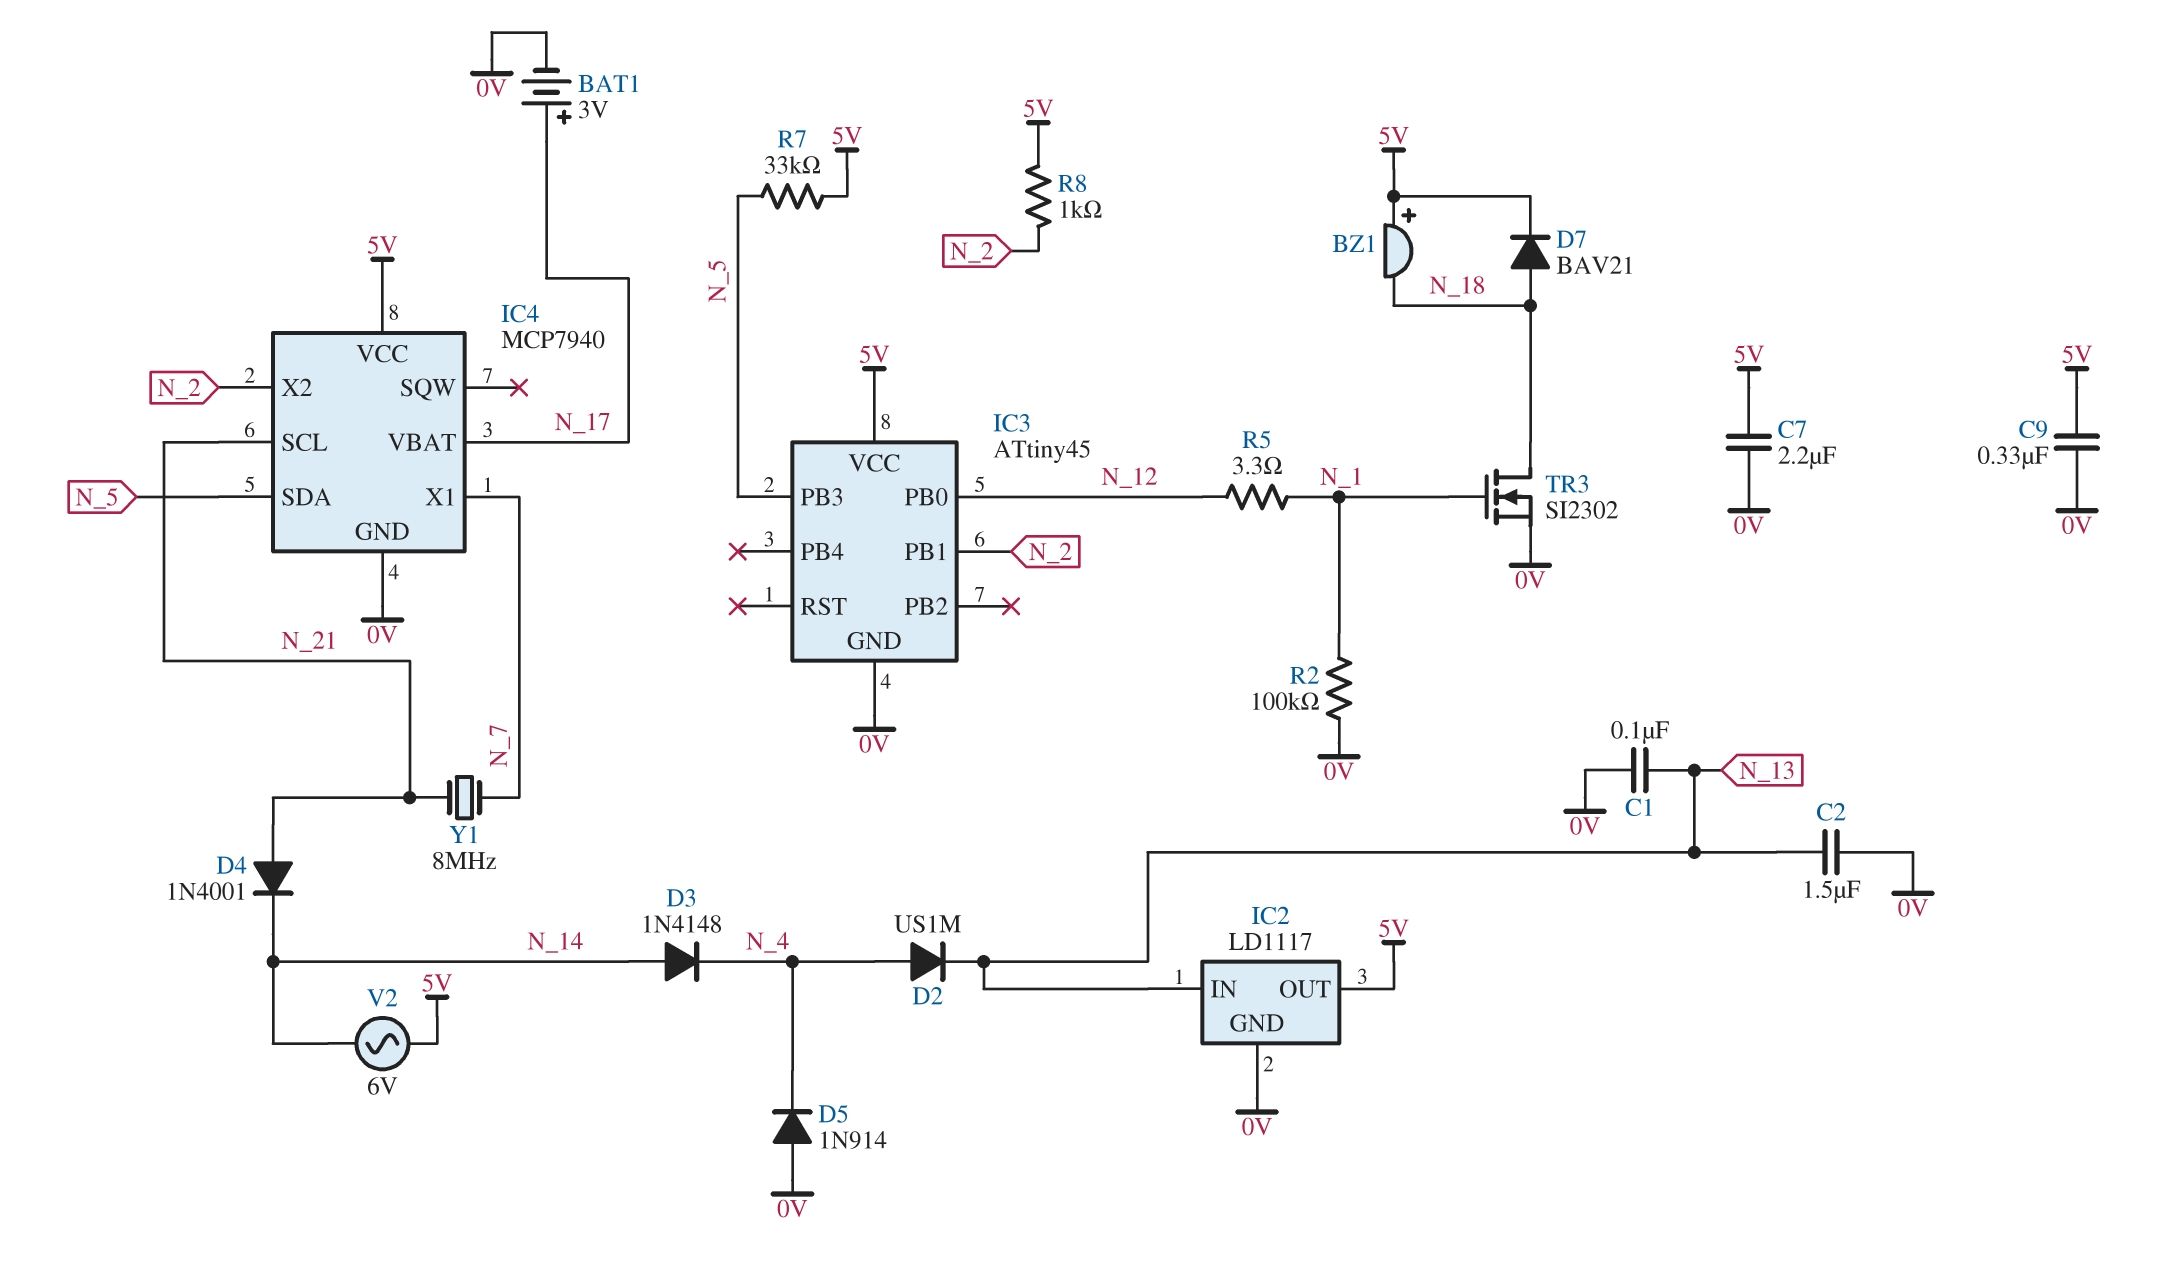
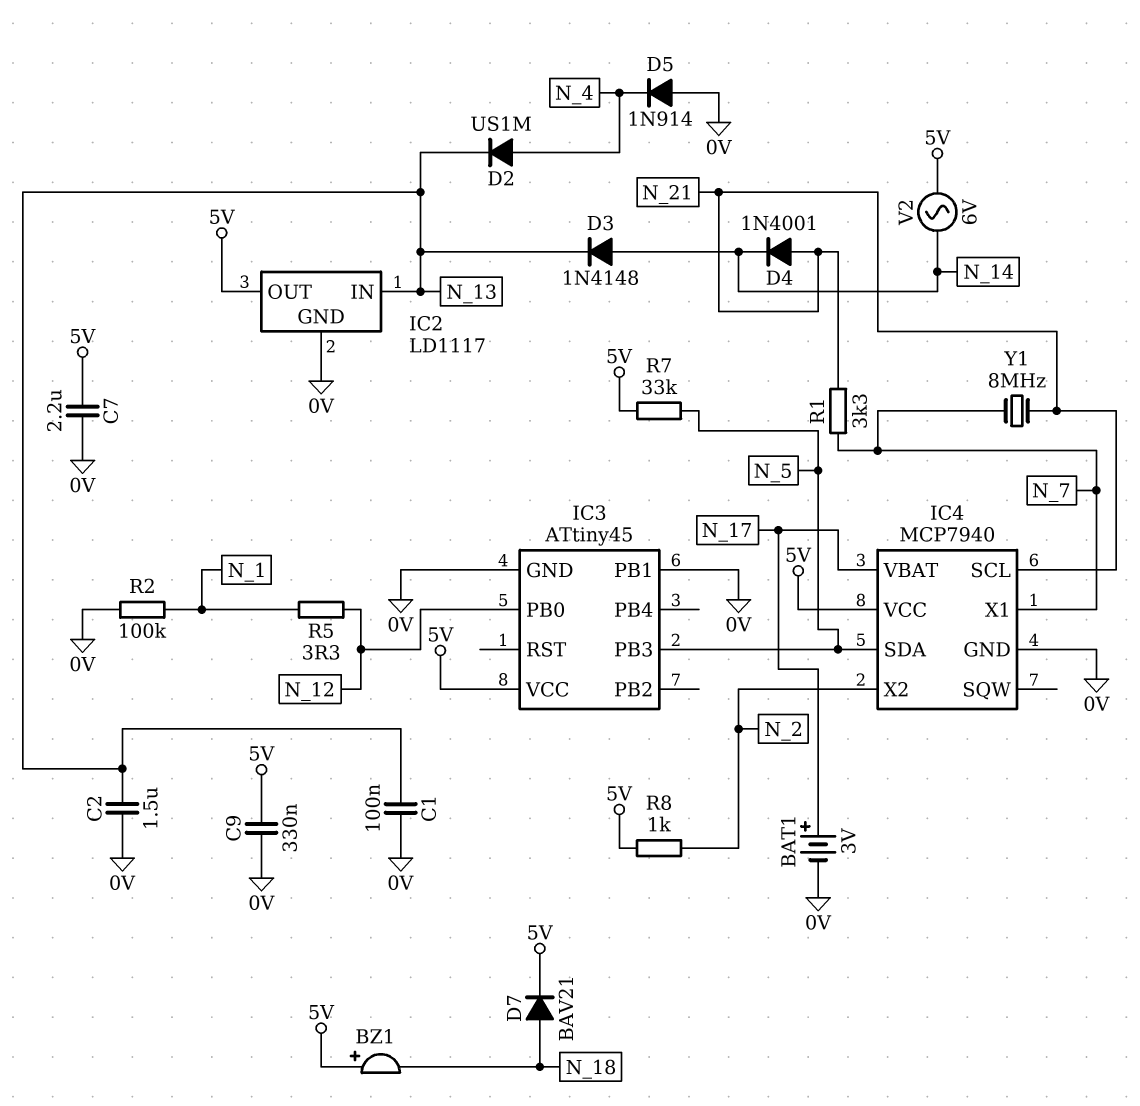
D3: diode 1N4148 (A N_14, K N_4) -> diode 1N4148 (A N_14, K N_13)
IC3 pin PB1: N_2 -> 0V
R1: none -> 3.3k (N_7, N_21)
TR3: NMOS SI2302 (G N_1, D N_18, S 0V) -> none

